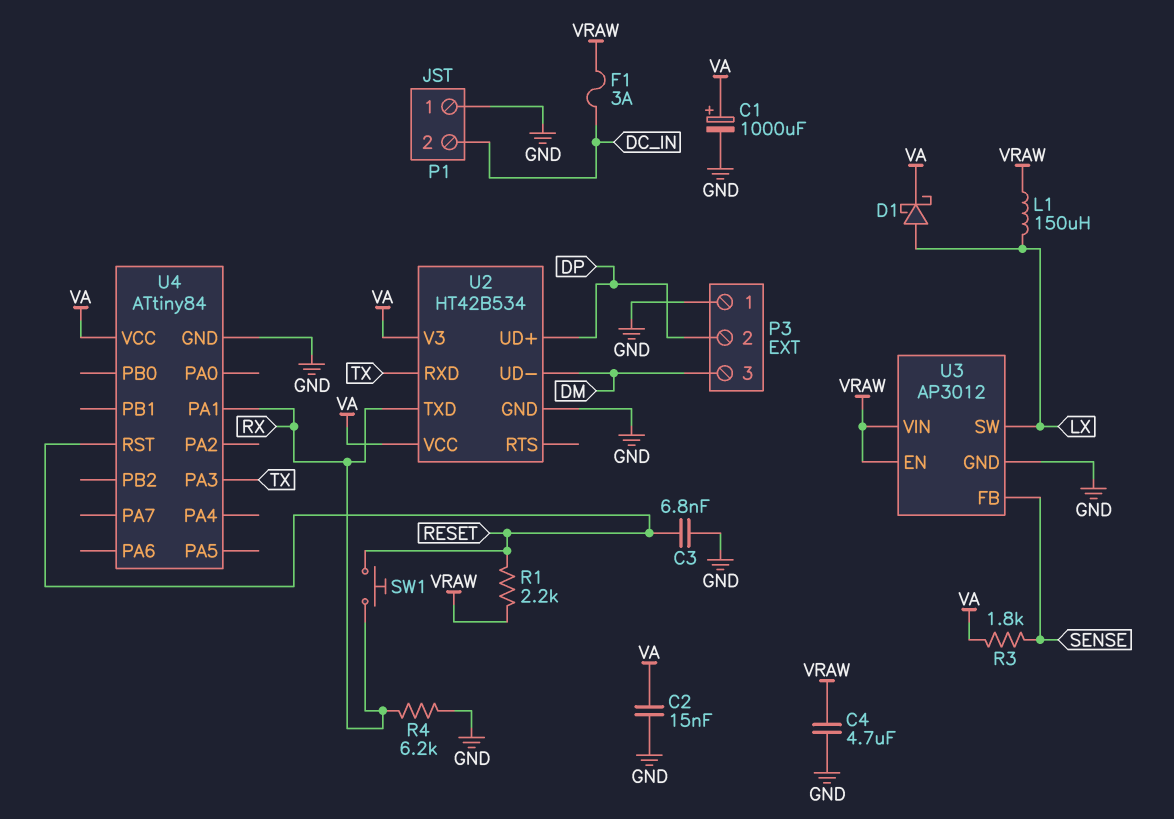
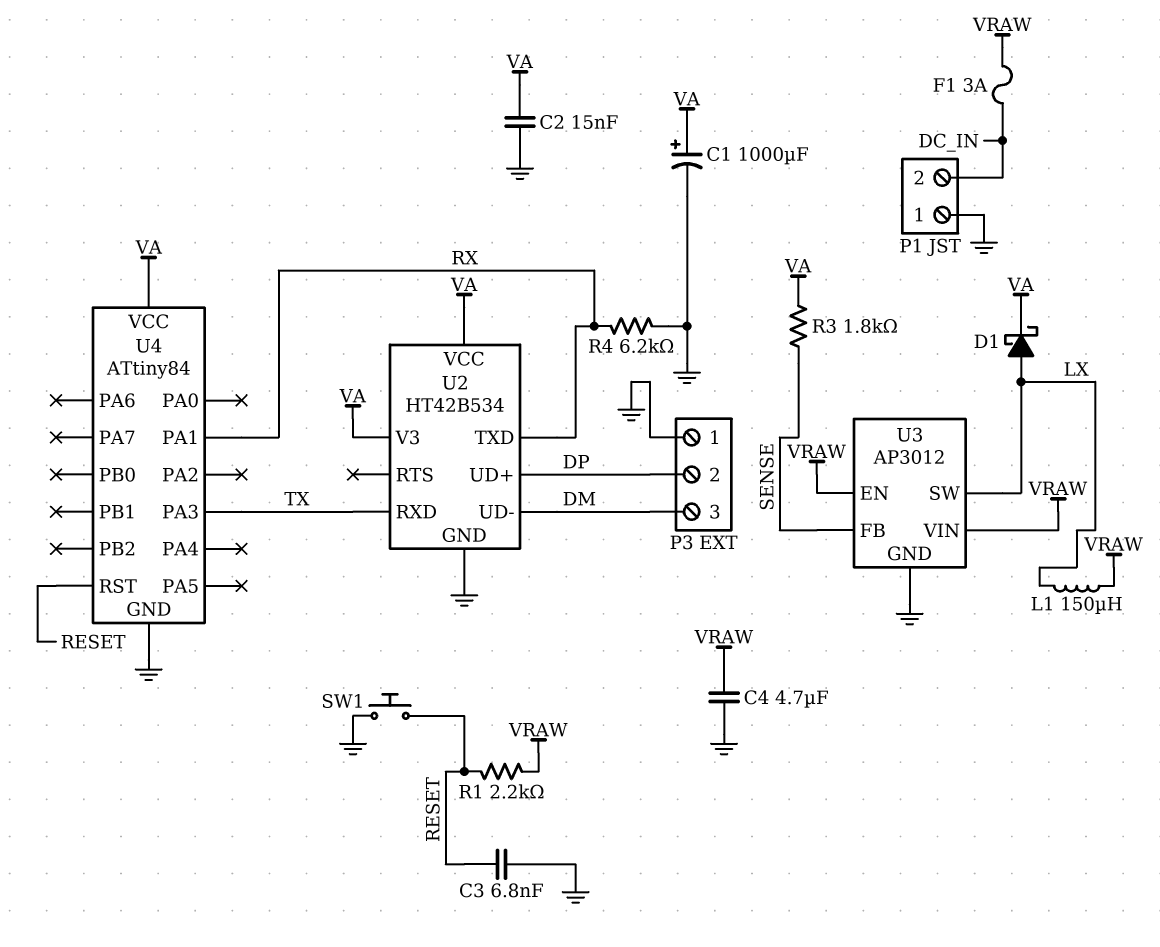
SW1: button (RESET, RX) -> button (GND, RESET)

